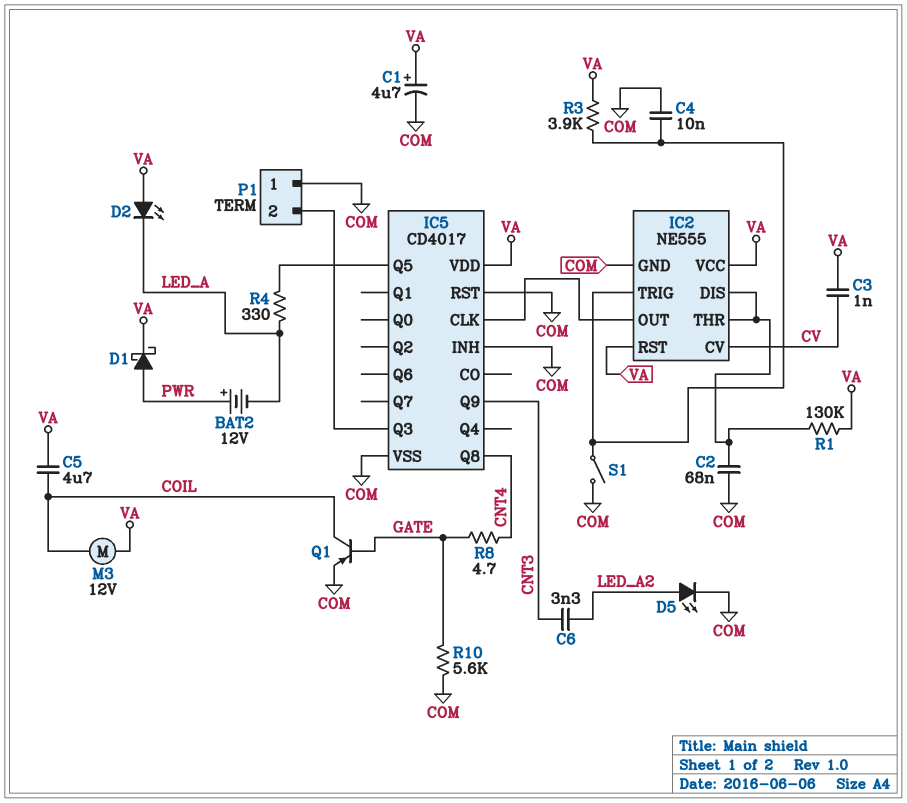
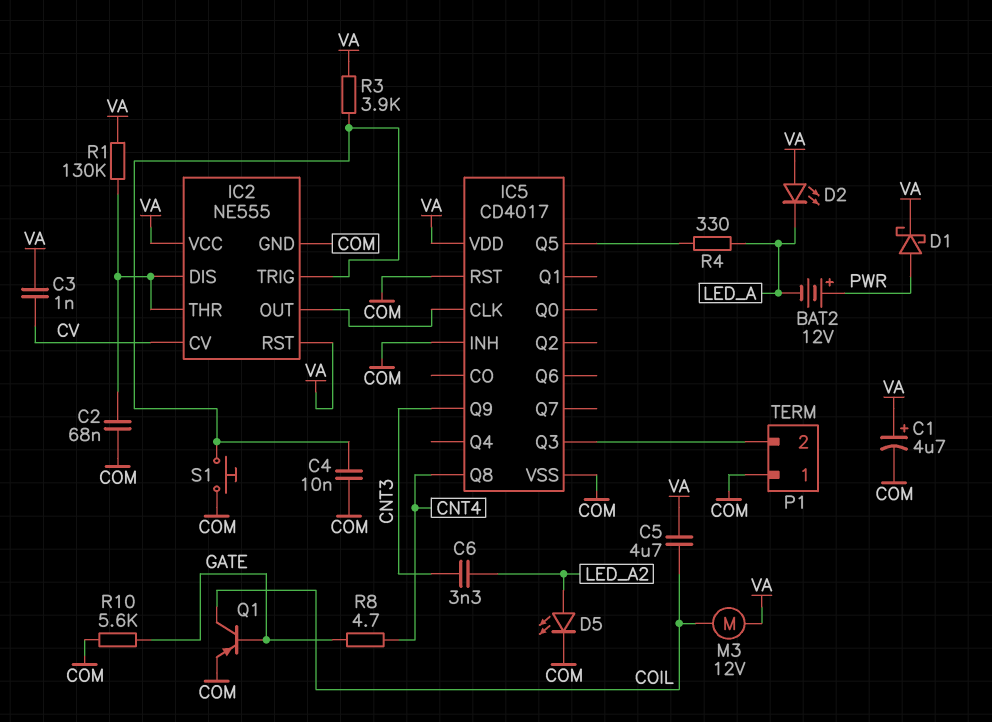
S1: switch (COM, IC2/TRIG) -> button (COM, IC2/TRIG)

